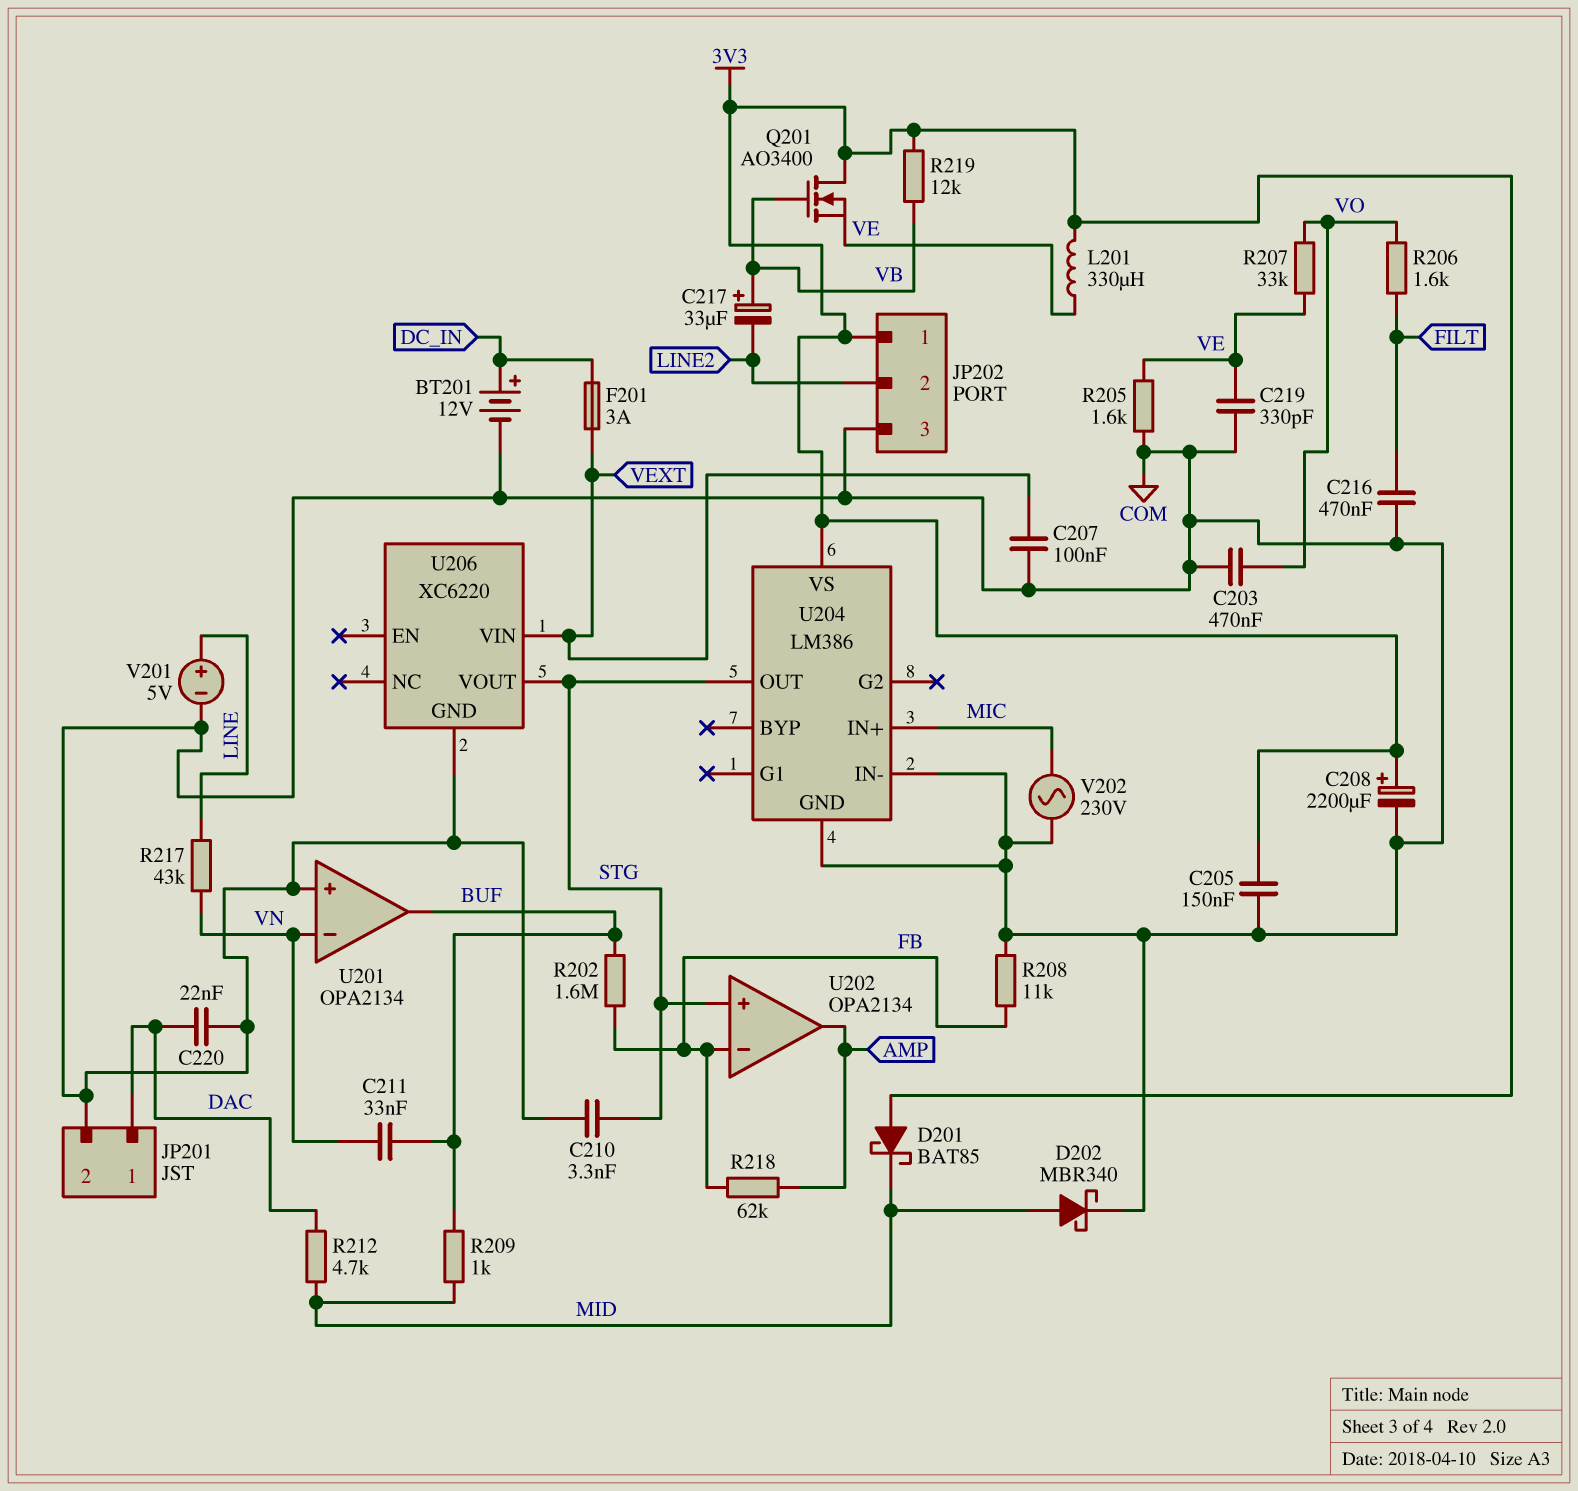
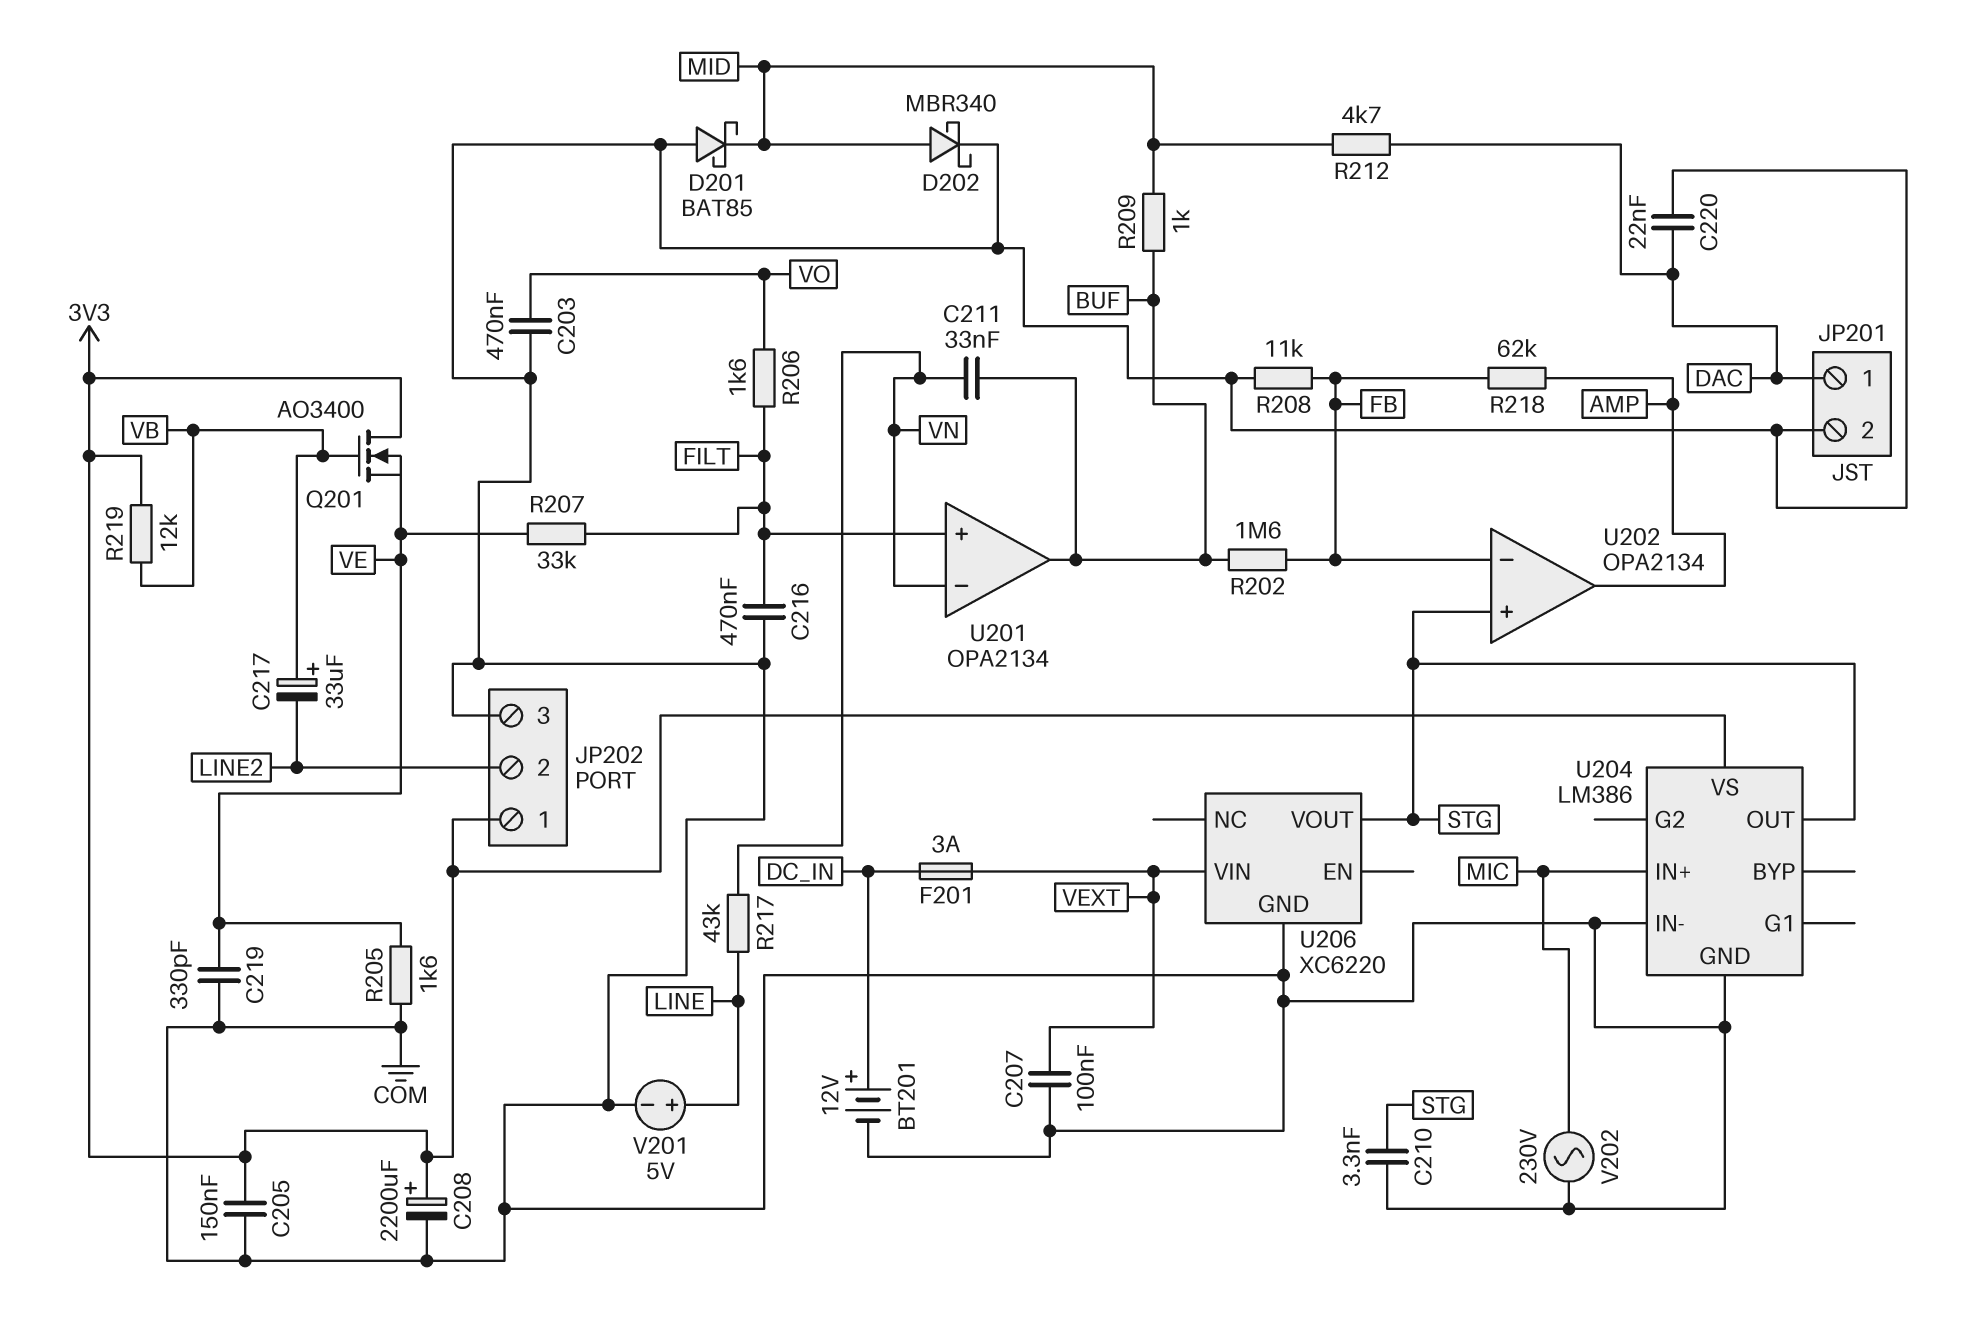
D201: schottky BAT85 (A 3V3, K MID) -> schottky BAT85 (A COM, K MID)
L201: 330uH (3V3, VE) -> none
R207: 33k (VE, VO) -> 33k (FILT, VE)
U201 pin in+: COM -> FILT

